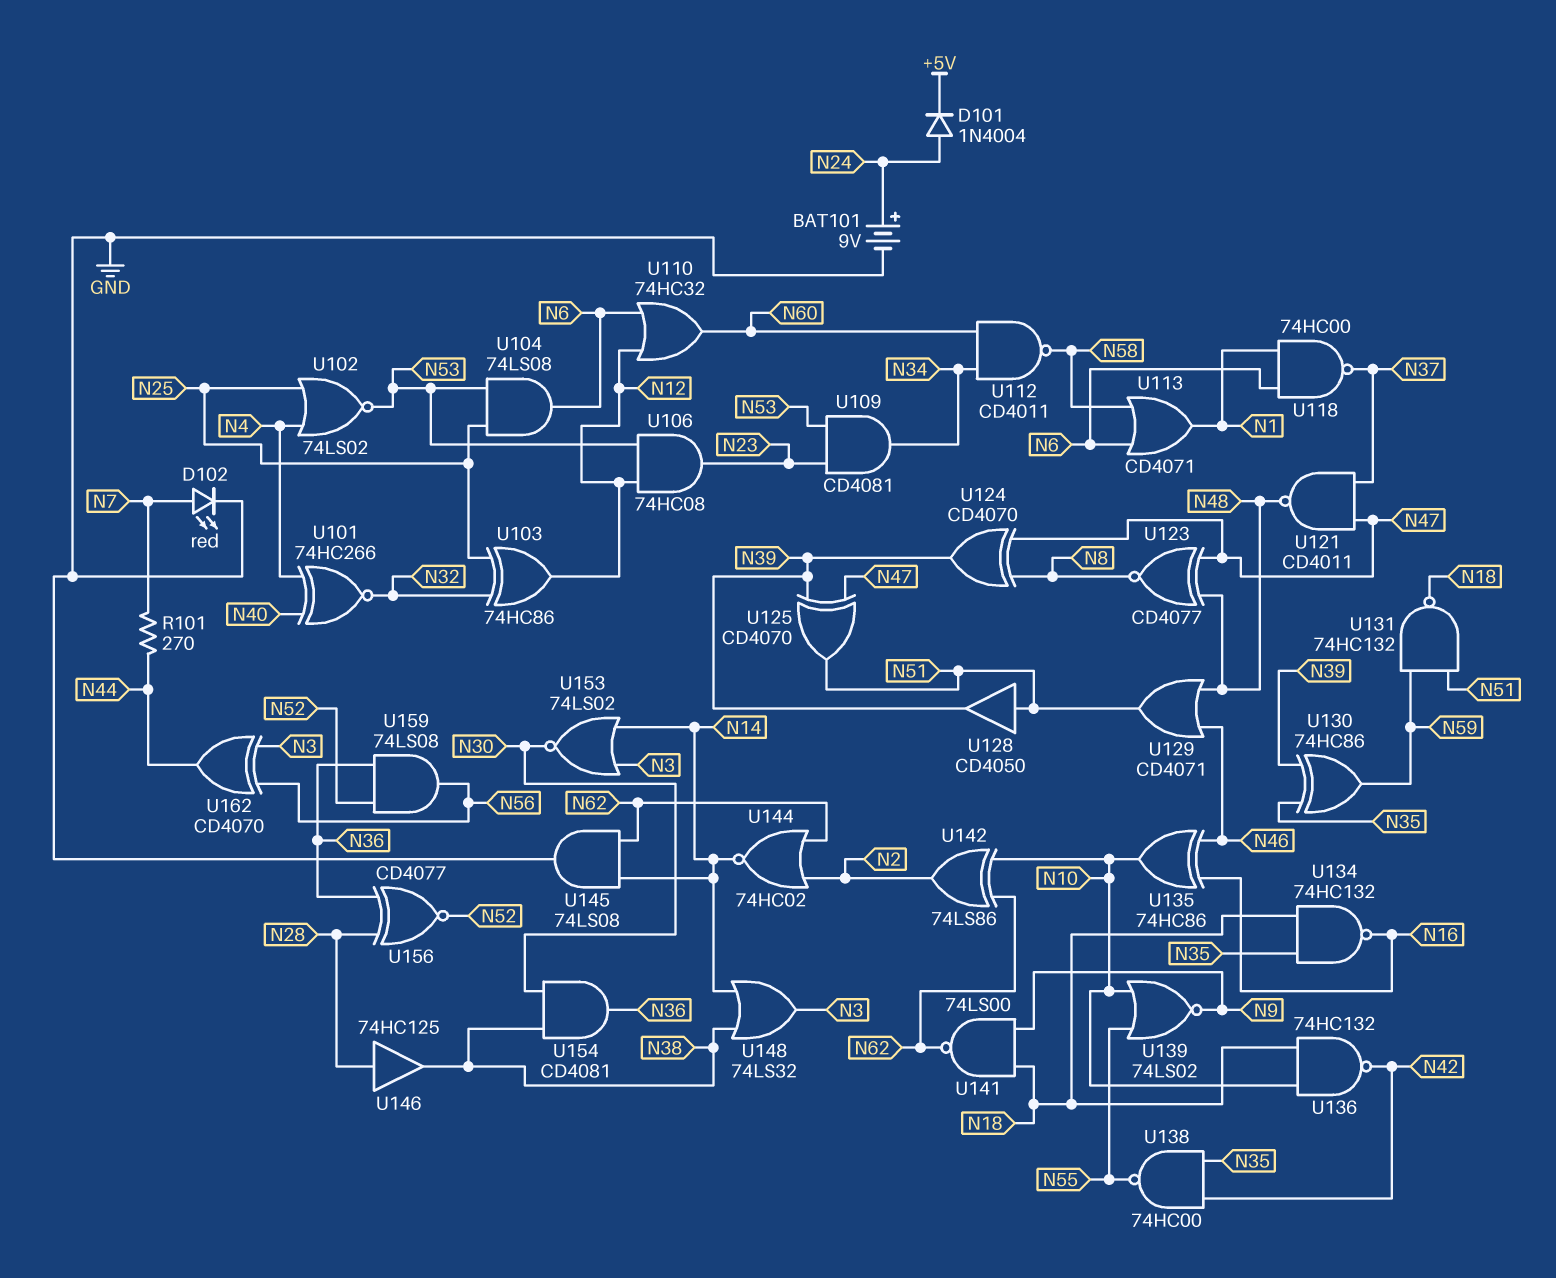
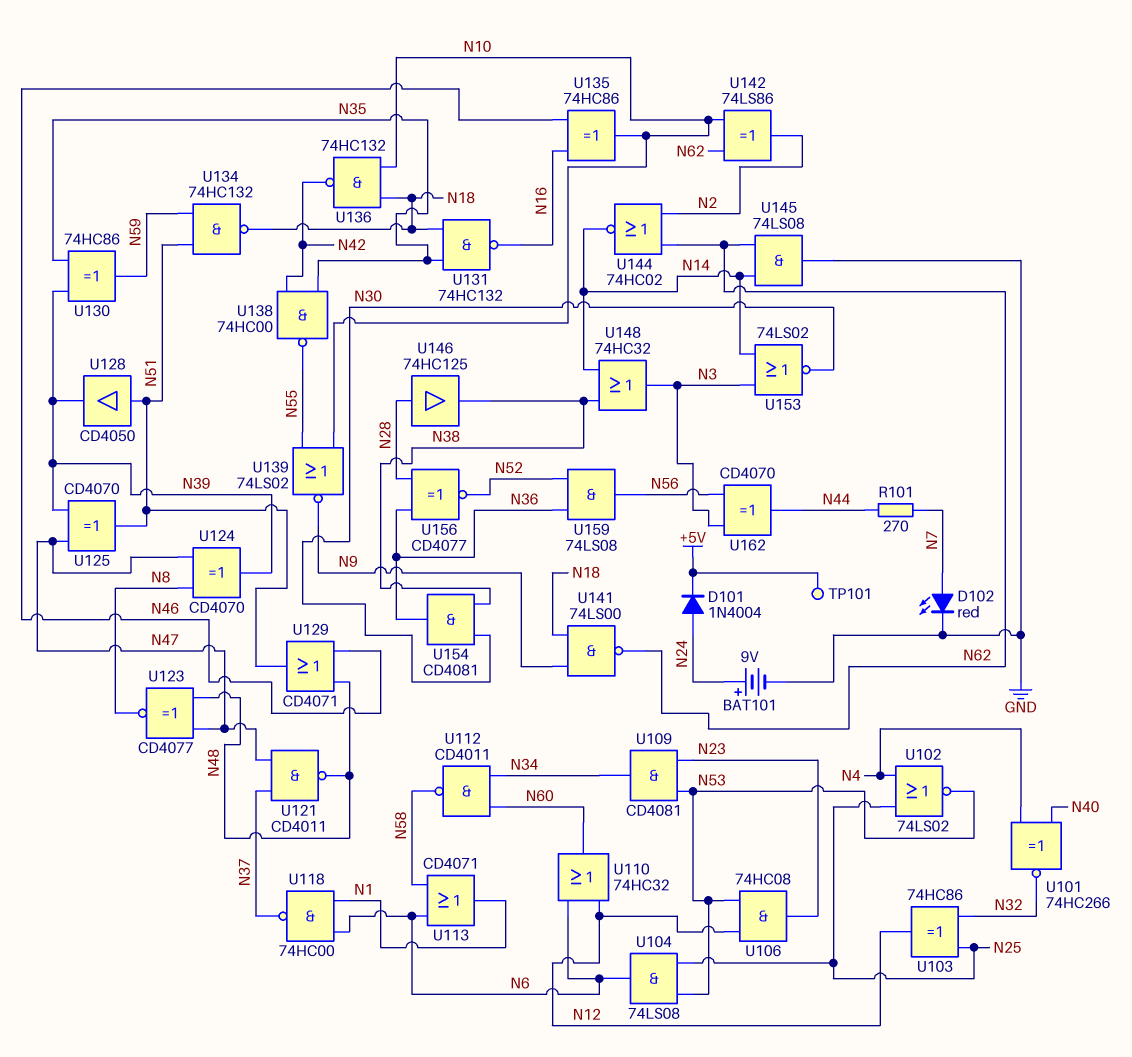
TP101: none -> test point (+5V)
U131: NAND 74HC132 (in N51, in N59, out N18) -> NAND 74HC132 (in N18, in N35, out N16)
U134: NAND 74HC132 (in N18, in N35, out N16) -> NAND 74HC132 (in N51, in N59, out N18)
U148: OR 74LS32 (in N14, in N38, out N3) -> OR 74HC32 (in N14, in N38, out N3)

